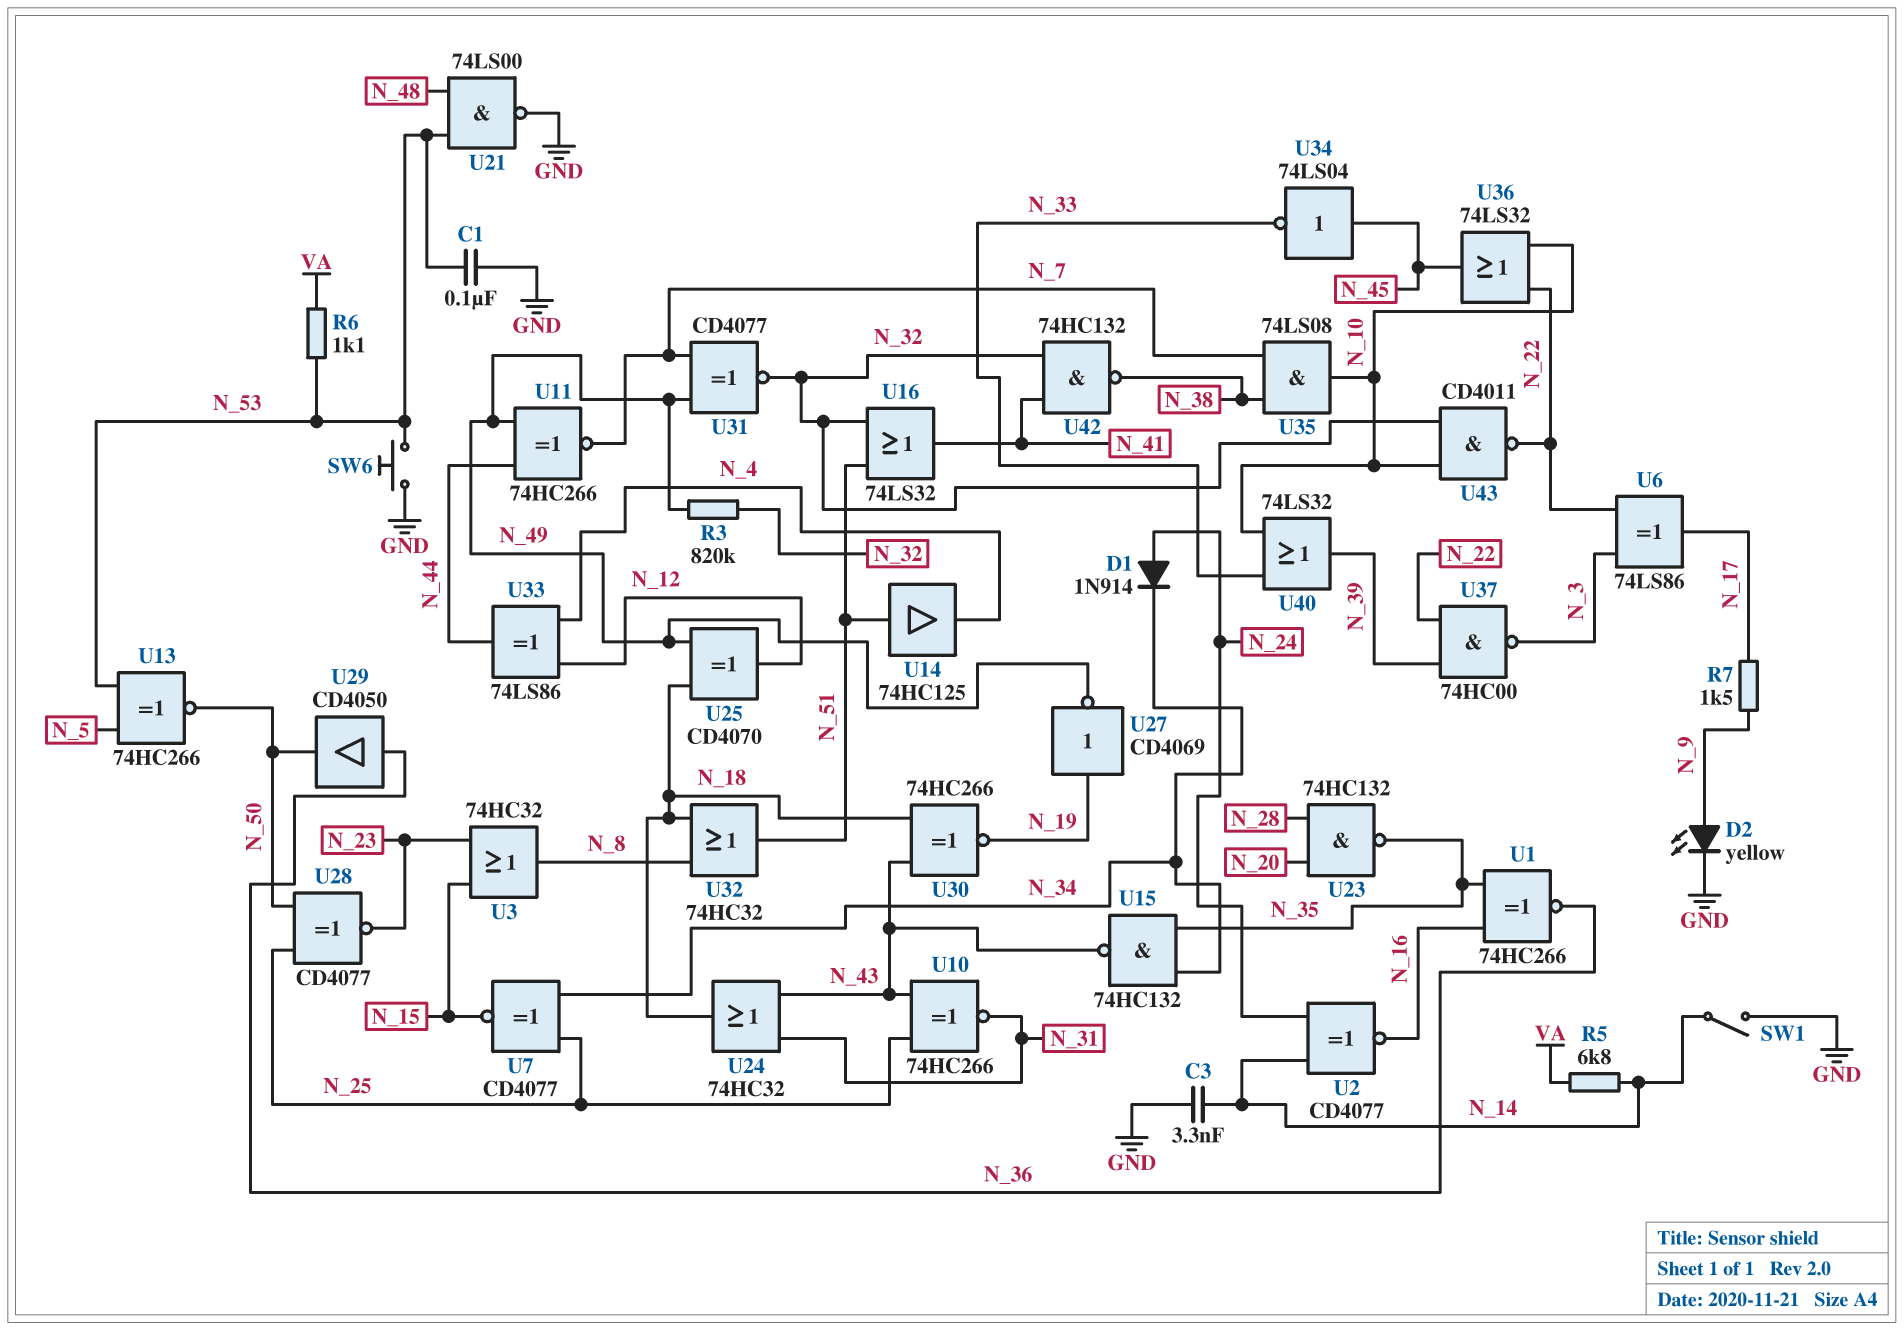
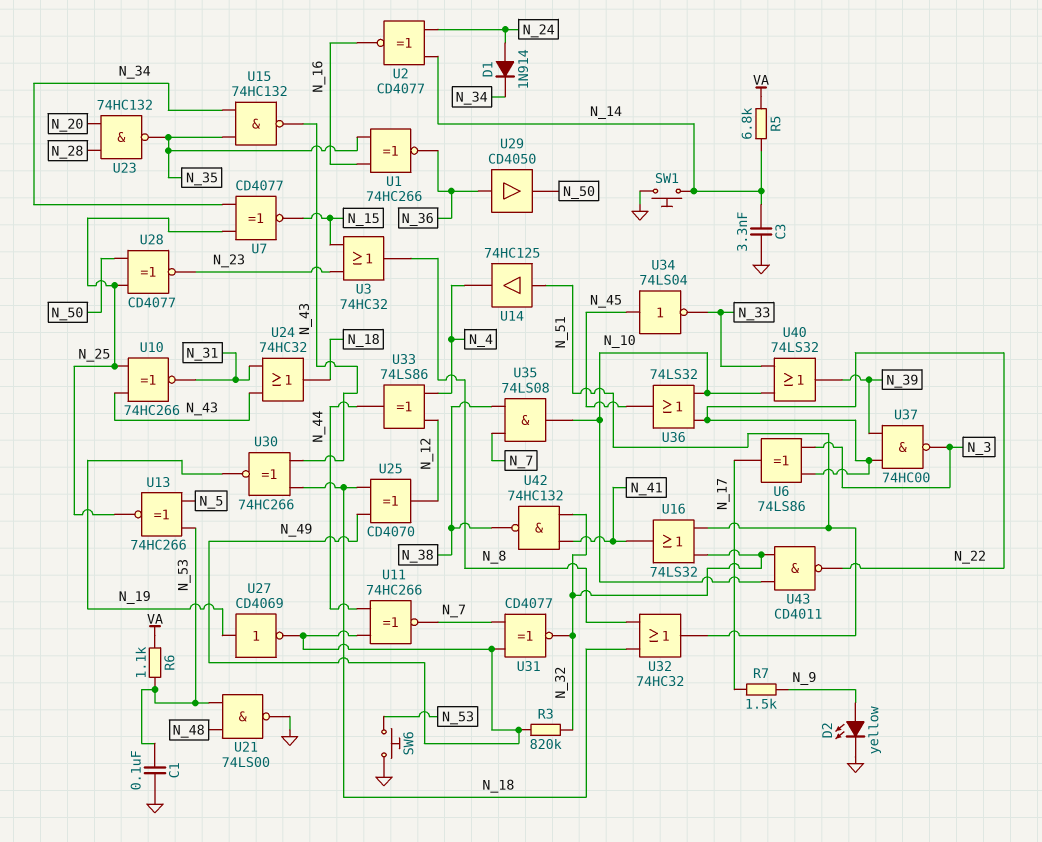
SW1: switch (GND, N_14) -> button (GND, N_14)
U13: XNOR 74HC266 (in N_5, in N_53, out N_50) -> XNOR 74HC266 (in N_5, in N_53, out N_25)

